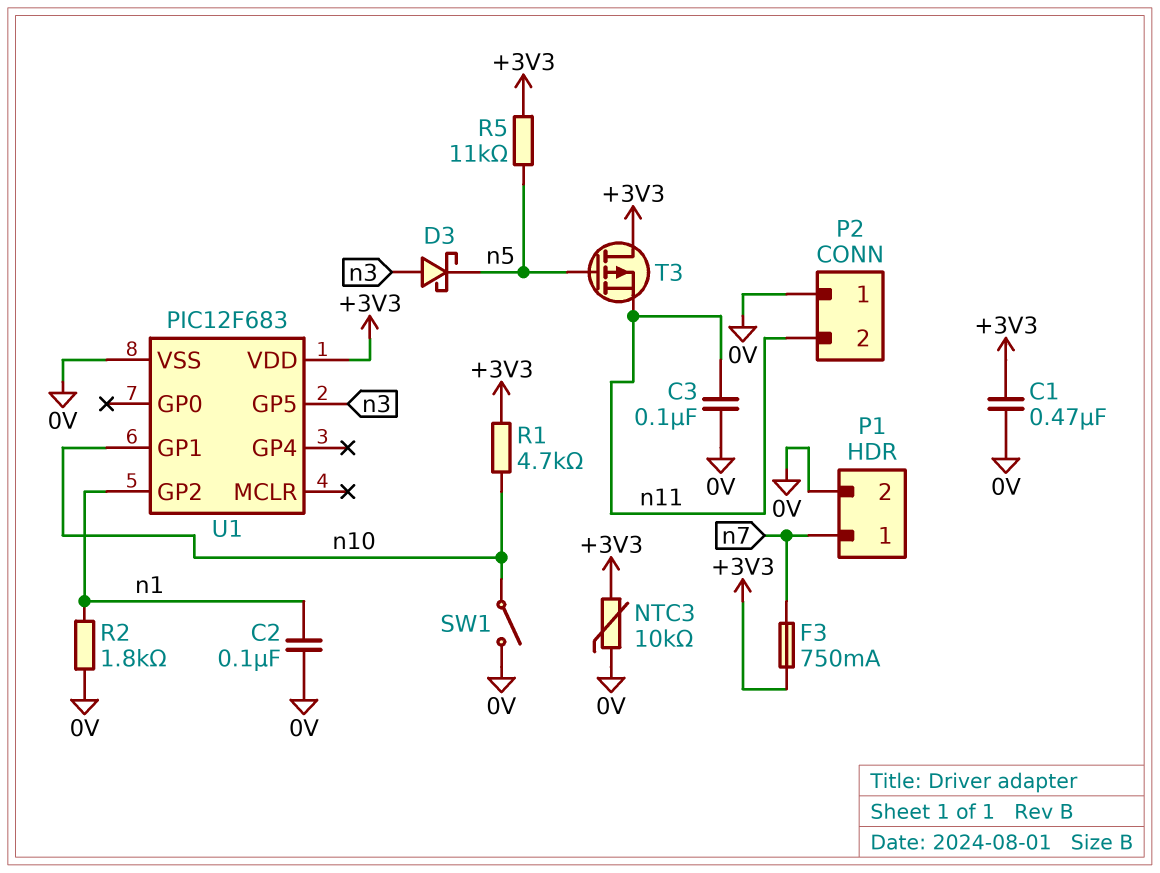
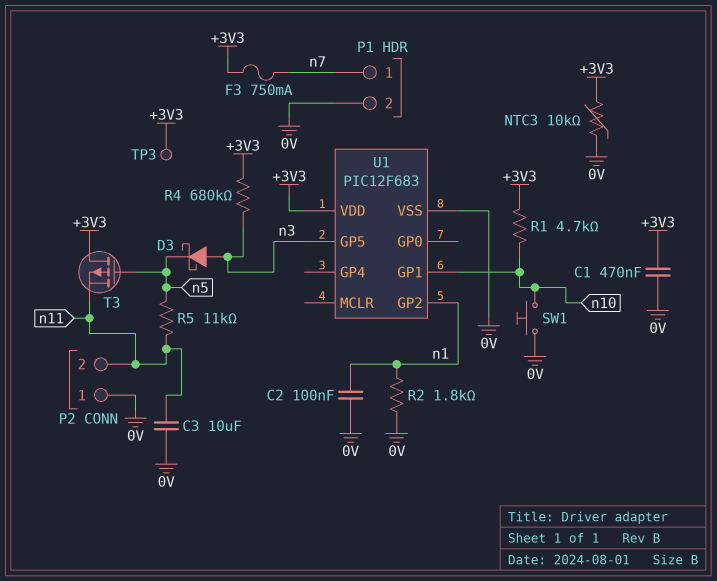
C3: 100nF (0V, n11) -> 10uF (0V, n11)
R4: none -> 680k (+3V3, n3)
R5: 11k (+3V3, n5) -> 11k (n5, n11)
SW1: switch (0V, n10) -> button (0V, n10)
TP3: none -> test point (+3V3)

